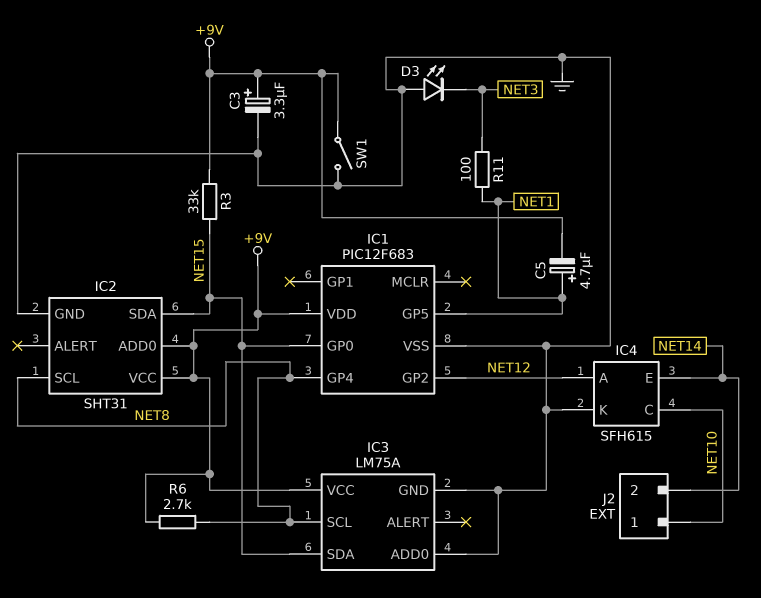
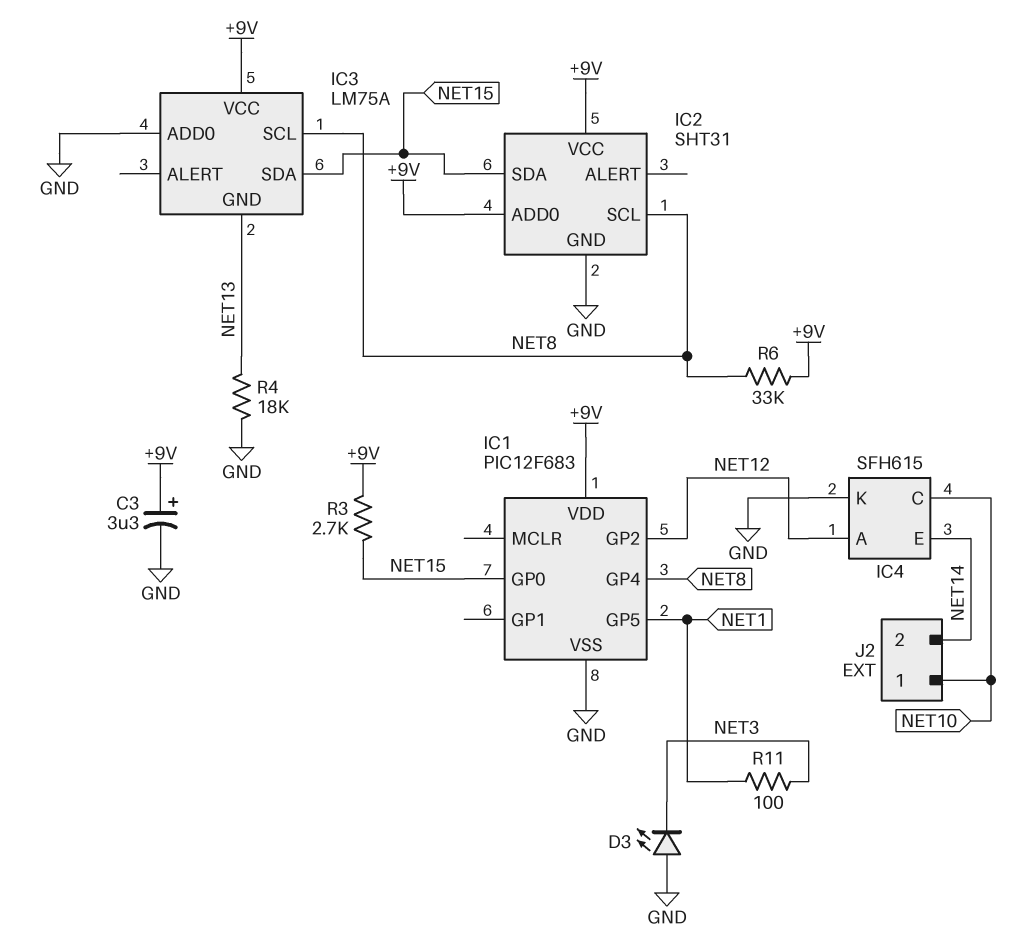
C5: 4.7uF (plus NET1, minus +9V) -> none
IC3 pin GND: GND -> NET13
R3: 33k (+9V, NET15) -> 2.7k (+9V, NET15)
R4: none -> 18k (GND, NET13)
R6: 2.7k (+9V, NET8) -> 33k (+9V, NET8)
SW1: switch (+9V, GND) -> none

